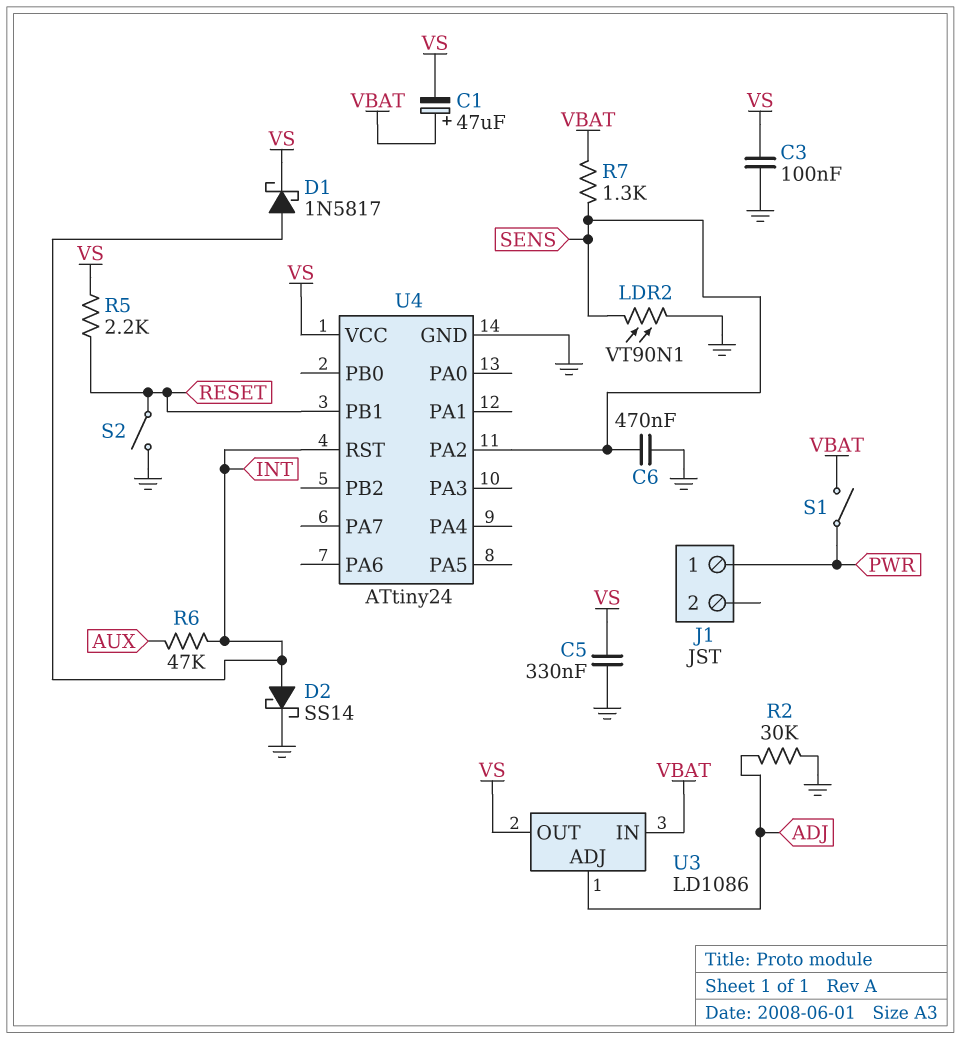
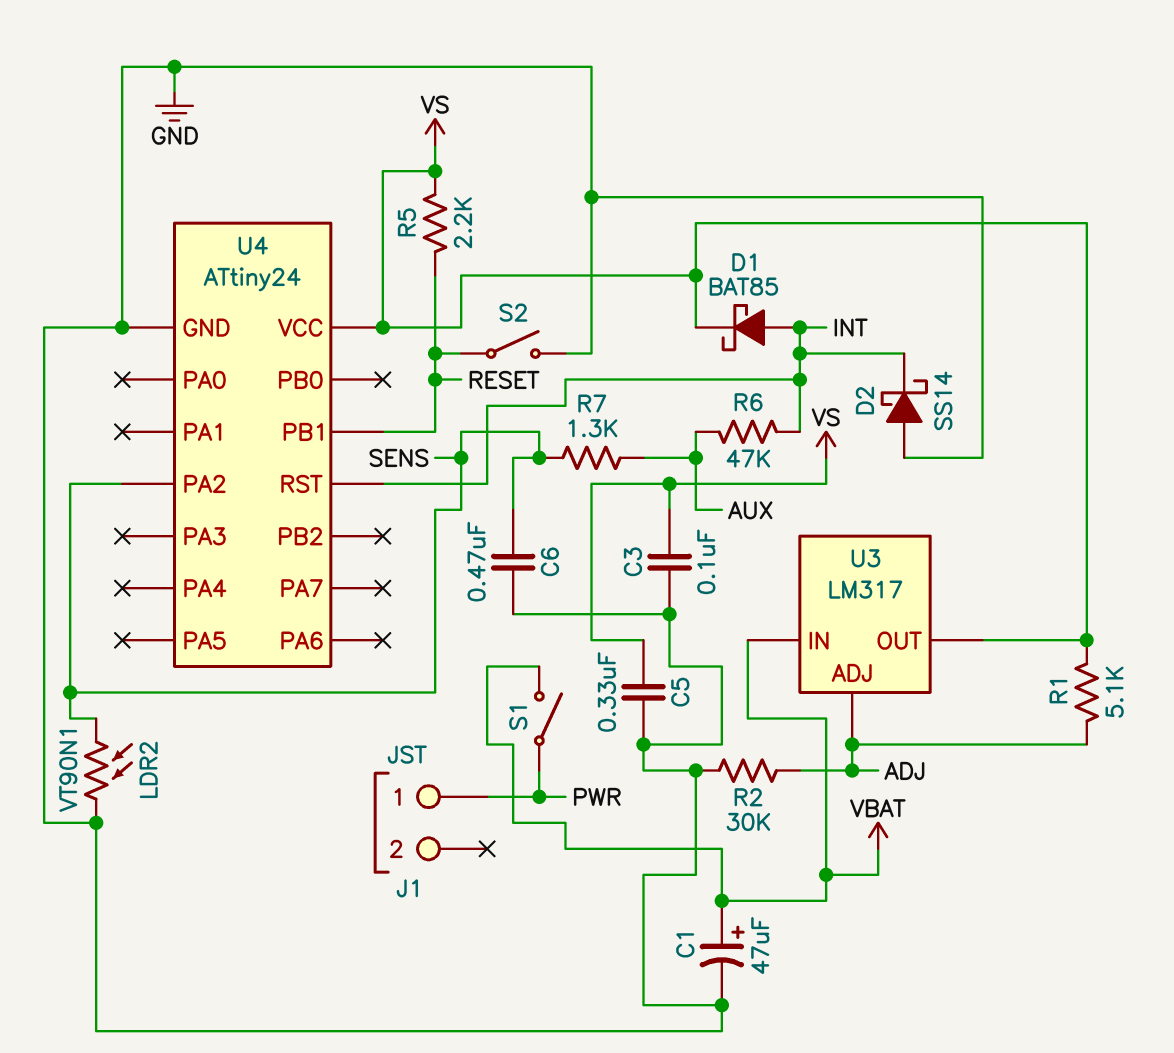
C1: 47uF (plus VBAT, minus VS) -> 47uF (plus VBAT, minus GND)
D1: schottky 1N5817 (A INT, K VS) -> schottky BAT85 (A INT, K VS)
D2: schottky SS14 (A INT, K GND) -> schottky SS14 (A GND, K INT)
R1: none -> 5.1k (ADJ, VS)
R7: 1.3k (SENS, VBAT) -> 1.3k (AUX, SENS)
U3: LD1086 -> LM317

